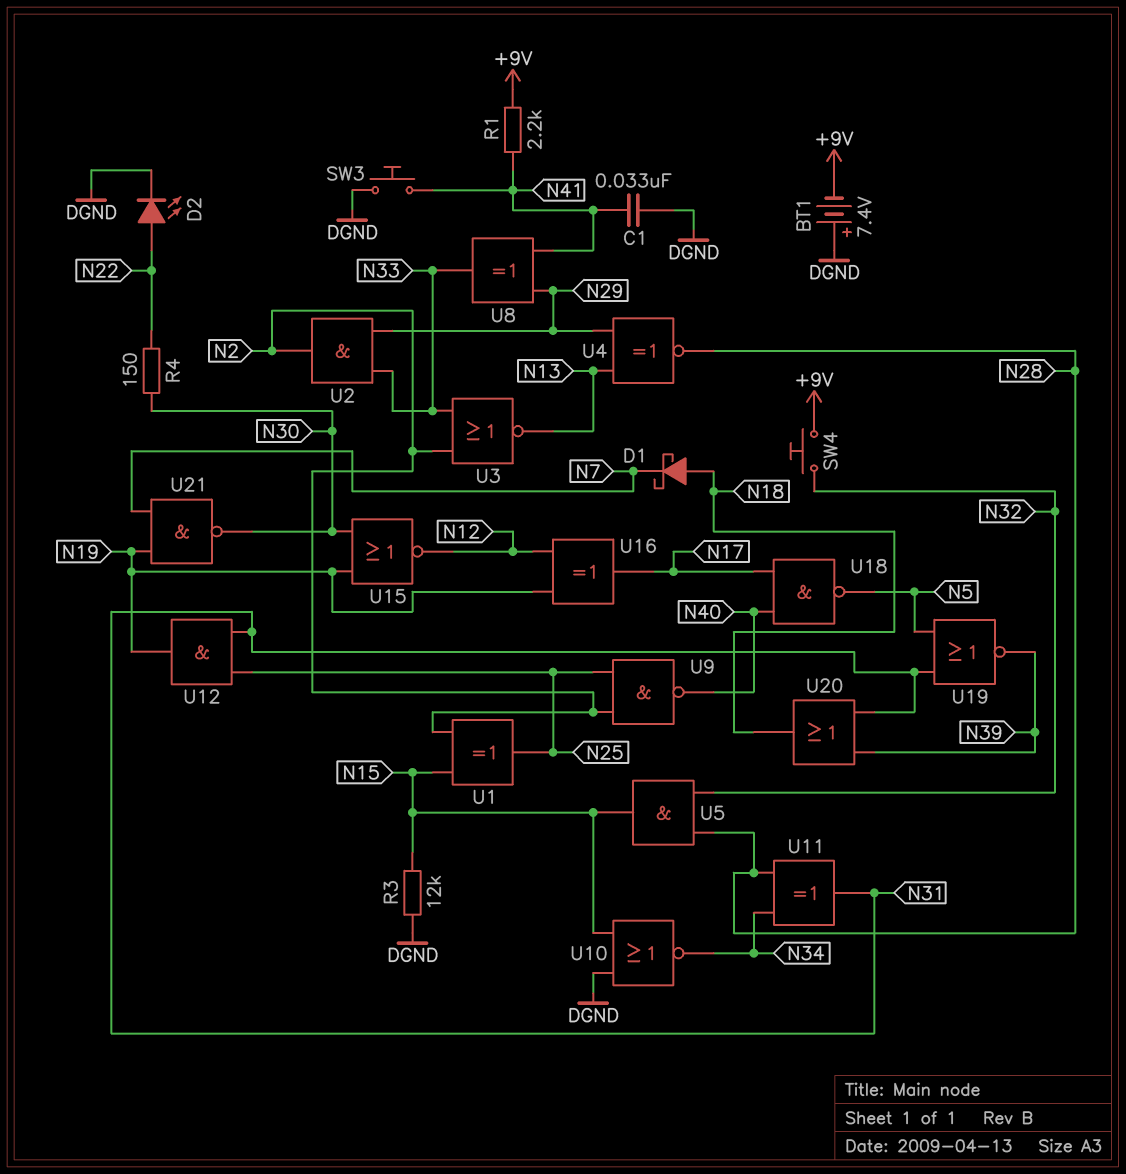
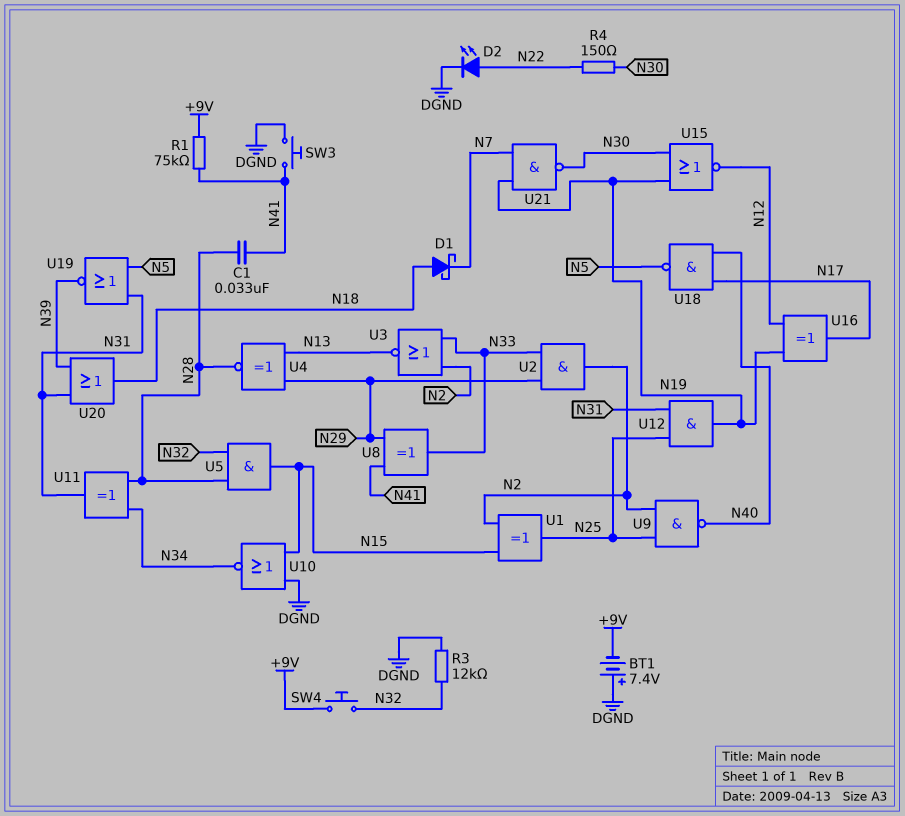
C1: 33nF (DGND, N41) -> 33nF (N28, N41)
R1: 2.2k (+9V, N41) -> 75k (+9V, N41)
R3: 12k (DGND, N15) -> 12k (DGND, N32)

